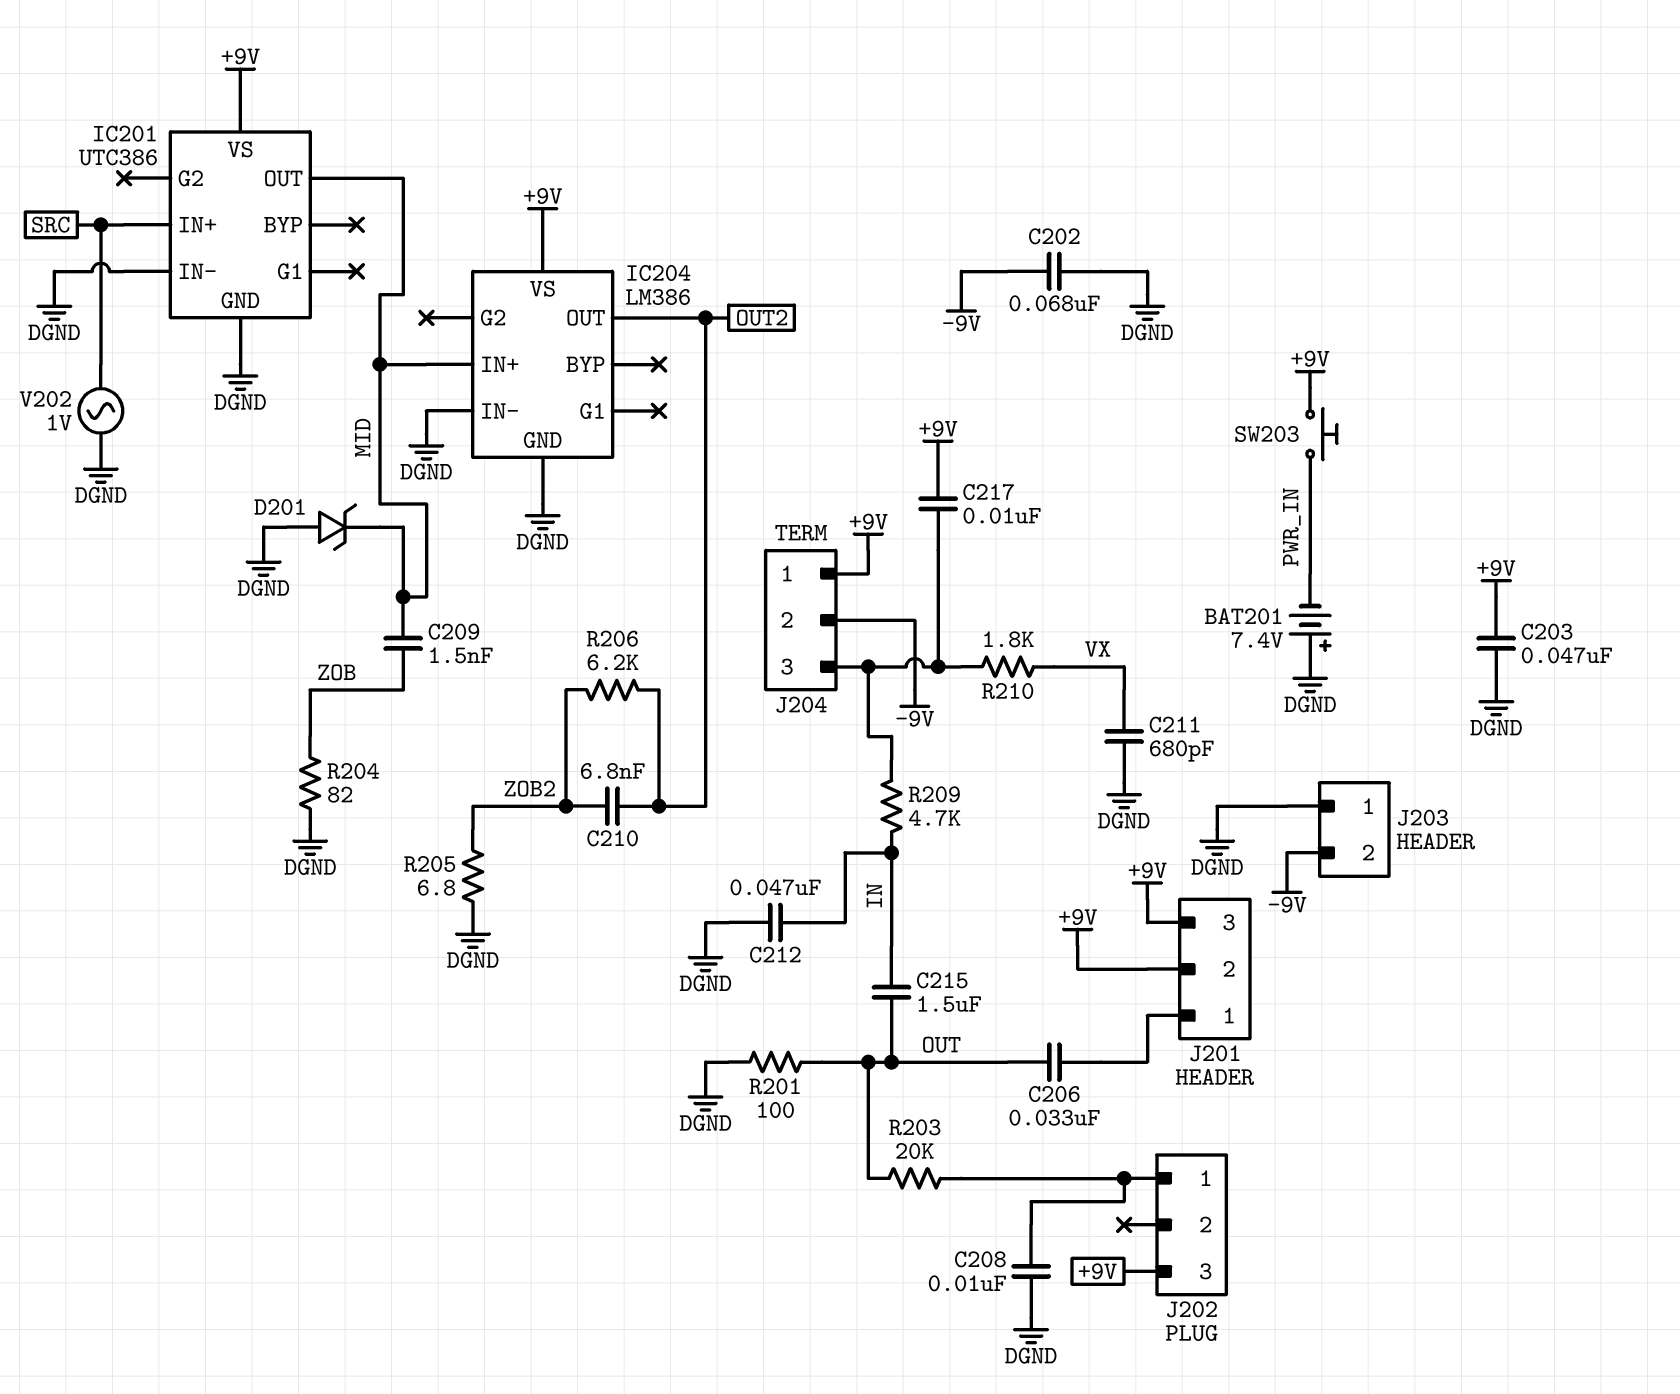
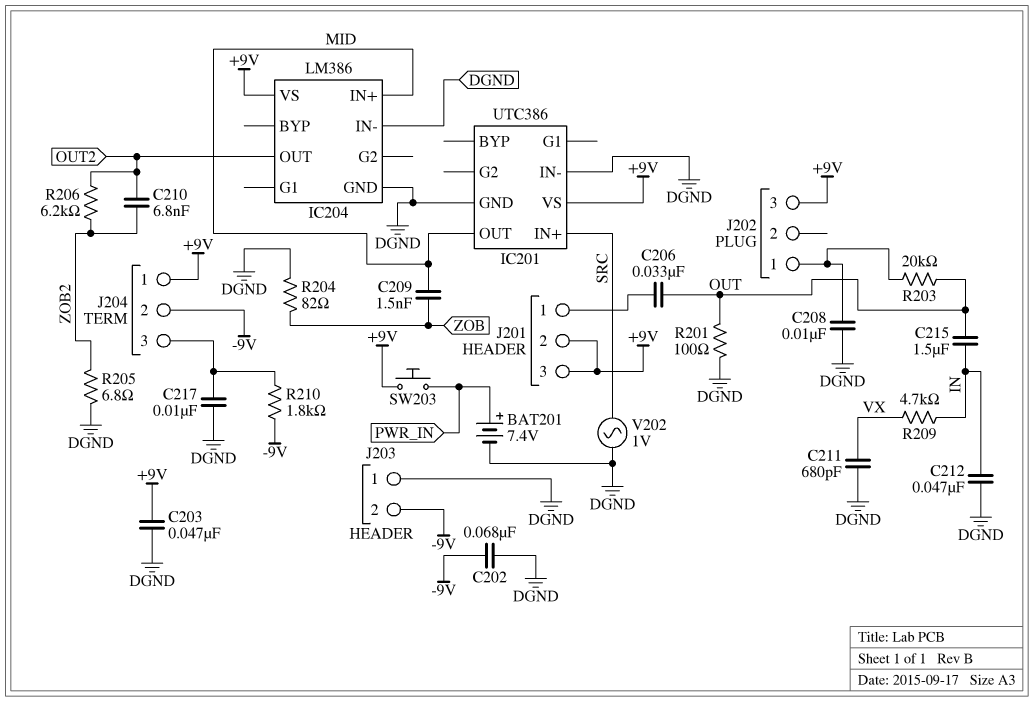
BAT201: 7.4V (plus DGND, minus PWR_IN) -> 7.4V (plus PWR_IN, minus DGND)
C217: 10nF (+9V, J204/3) -> 10nF (DGND, J204/3)
D201: zener (A DGND, K MID) -> none
R209: 4.7k (IN, J204/3) -> 4.7k (IN, VX)
R210: 1.8k (J204/3, VX) -> 1.8k (-9V, J204/3)

